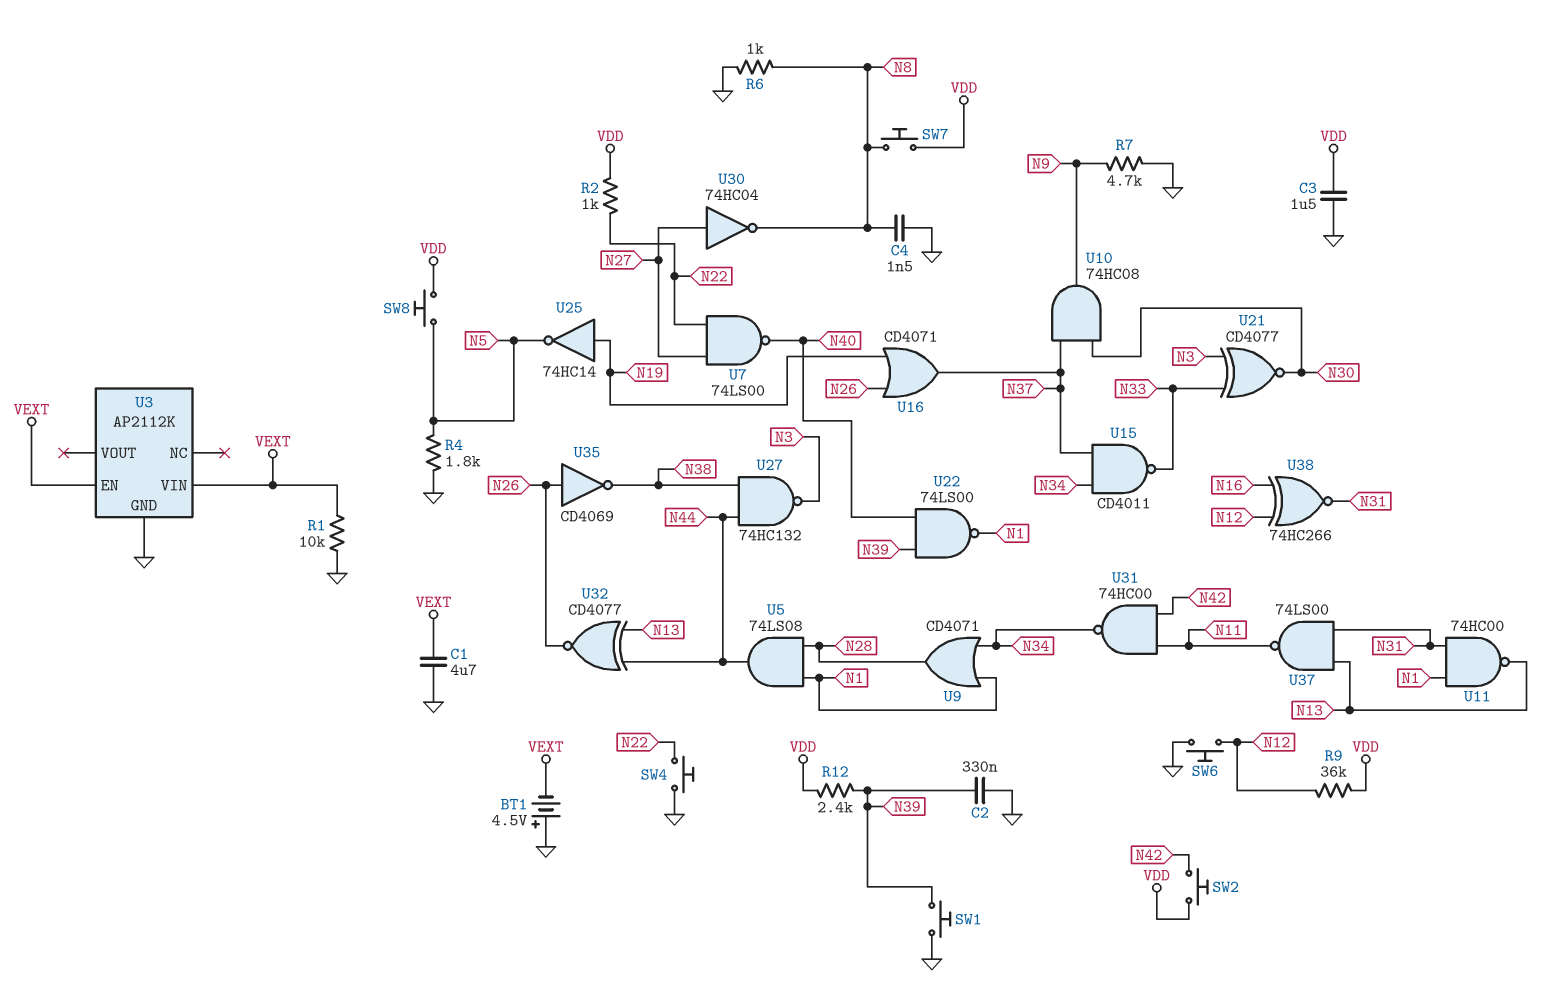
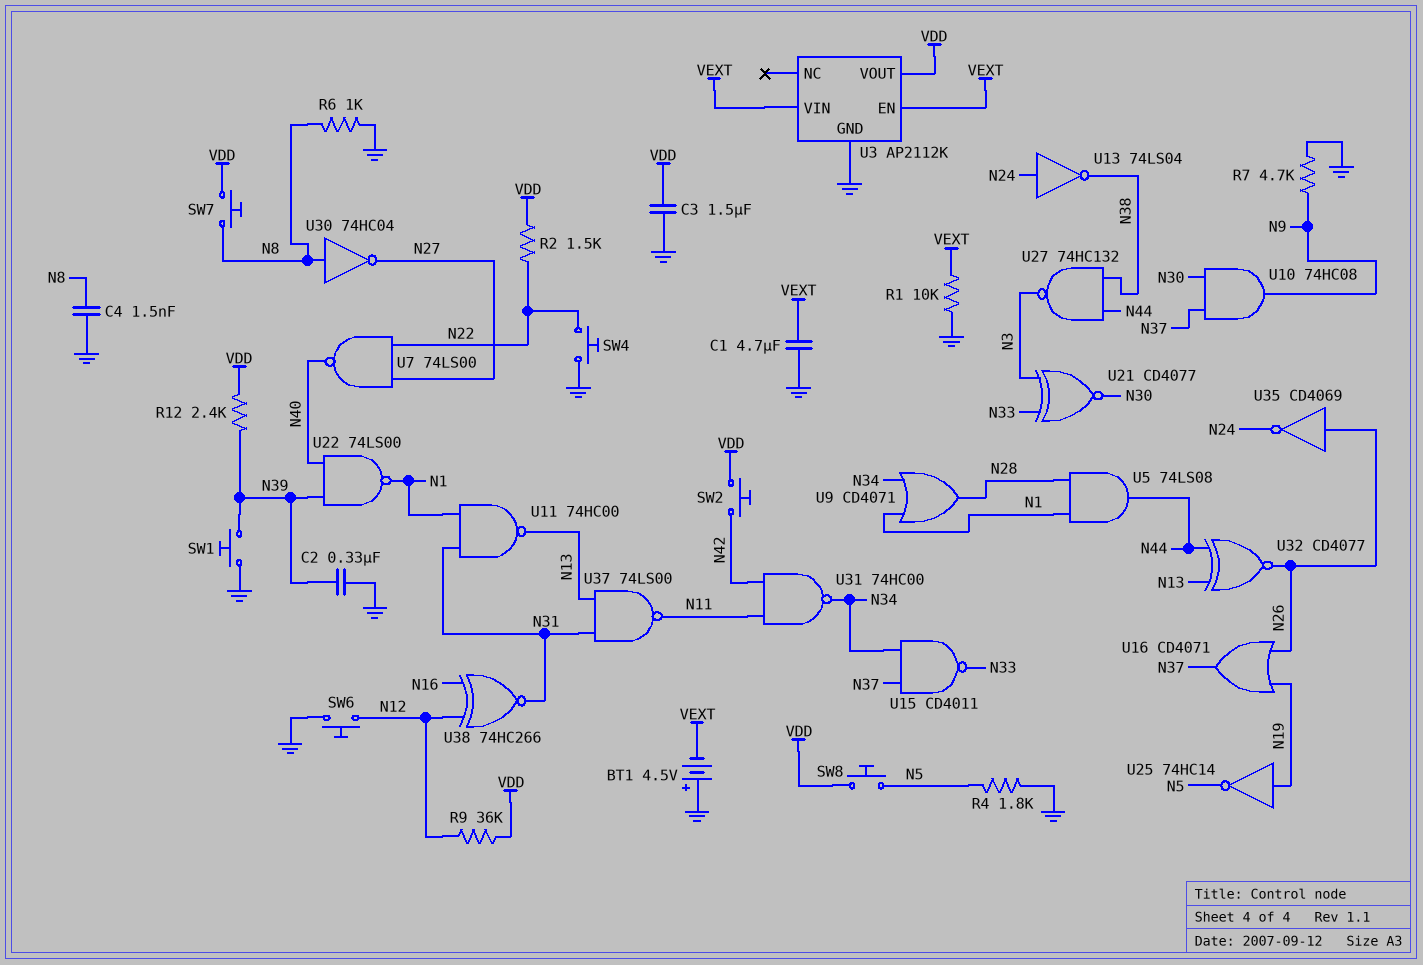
R2: 1k (N22, VDD) -> 1.5k (N22, VDD)
U3 pin VOUT: none -> VDD
U13: none -> NOT 74LS04 (in N24, out N38)
U30: NOT 74HC04 (in N27, out N8) -> NOT 74HC04 (in N8, out N27)
U35: NOT CD4069 (in N26, out N38) -> NOT CD4069 (in N26, out N24)

